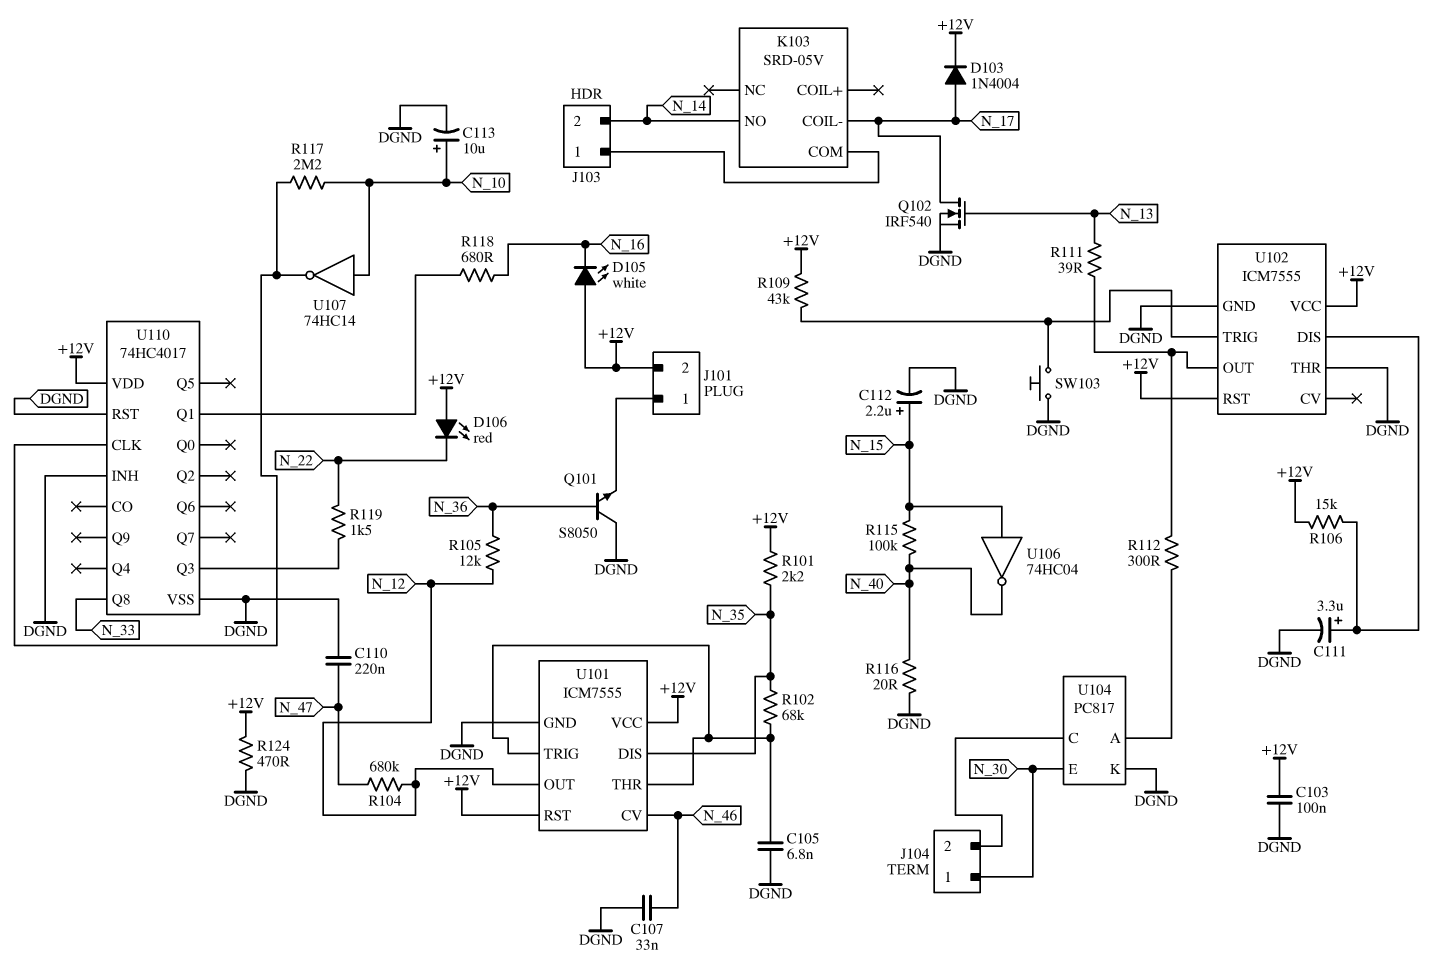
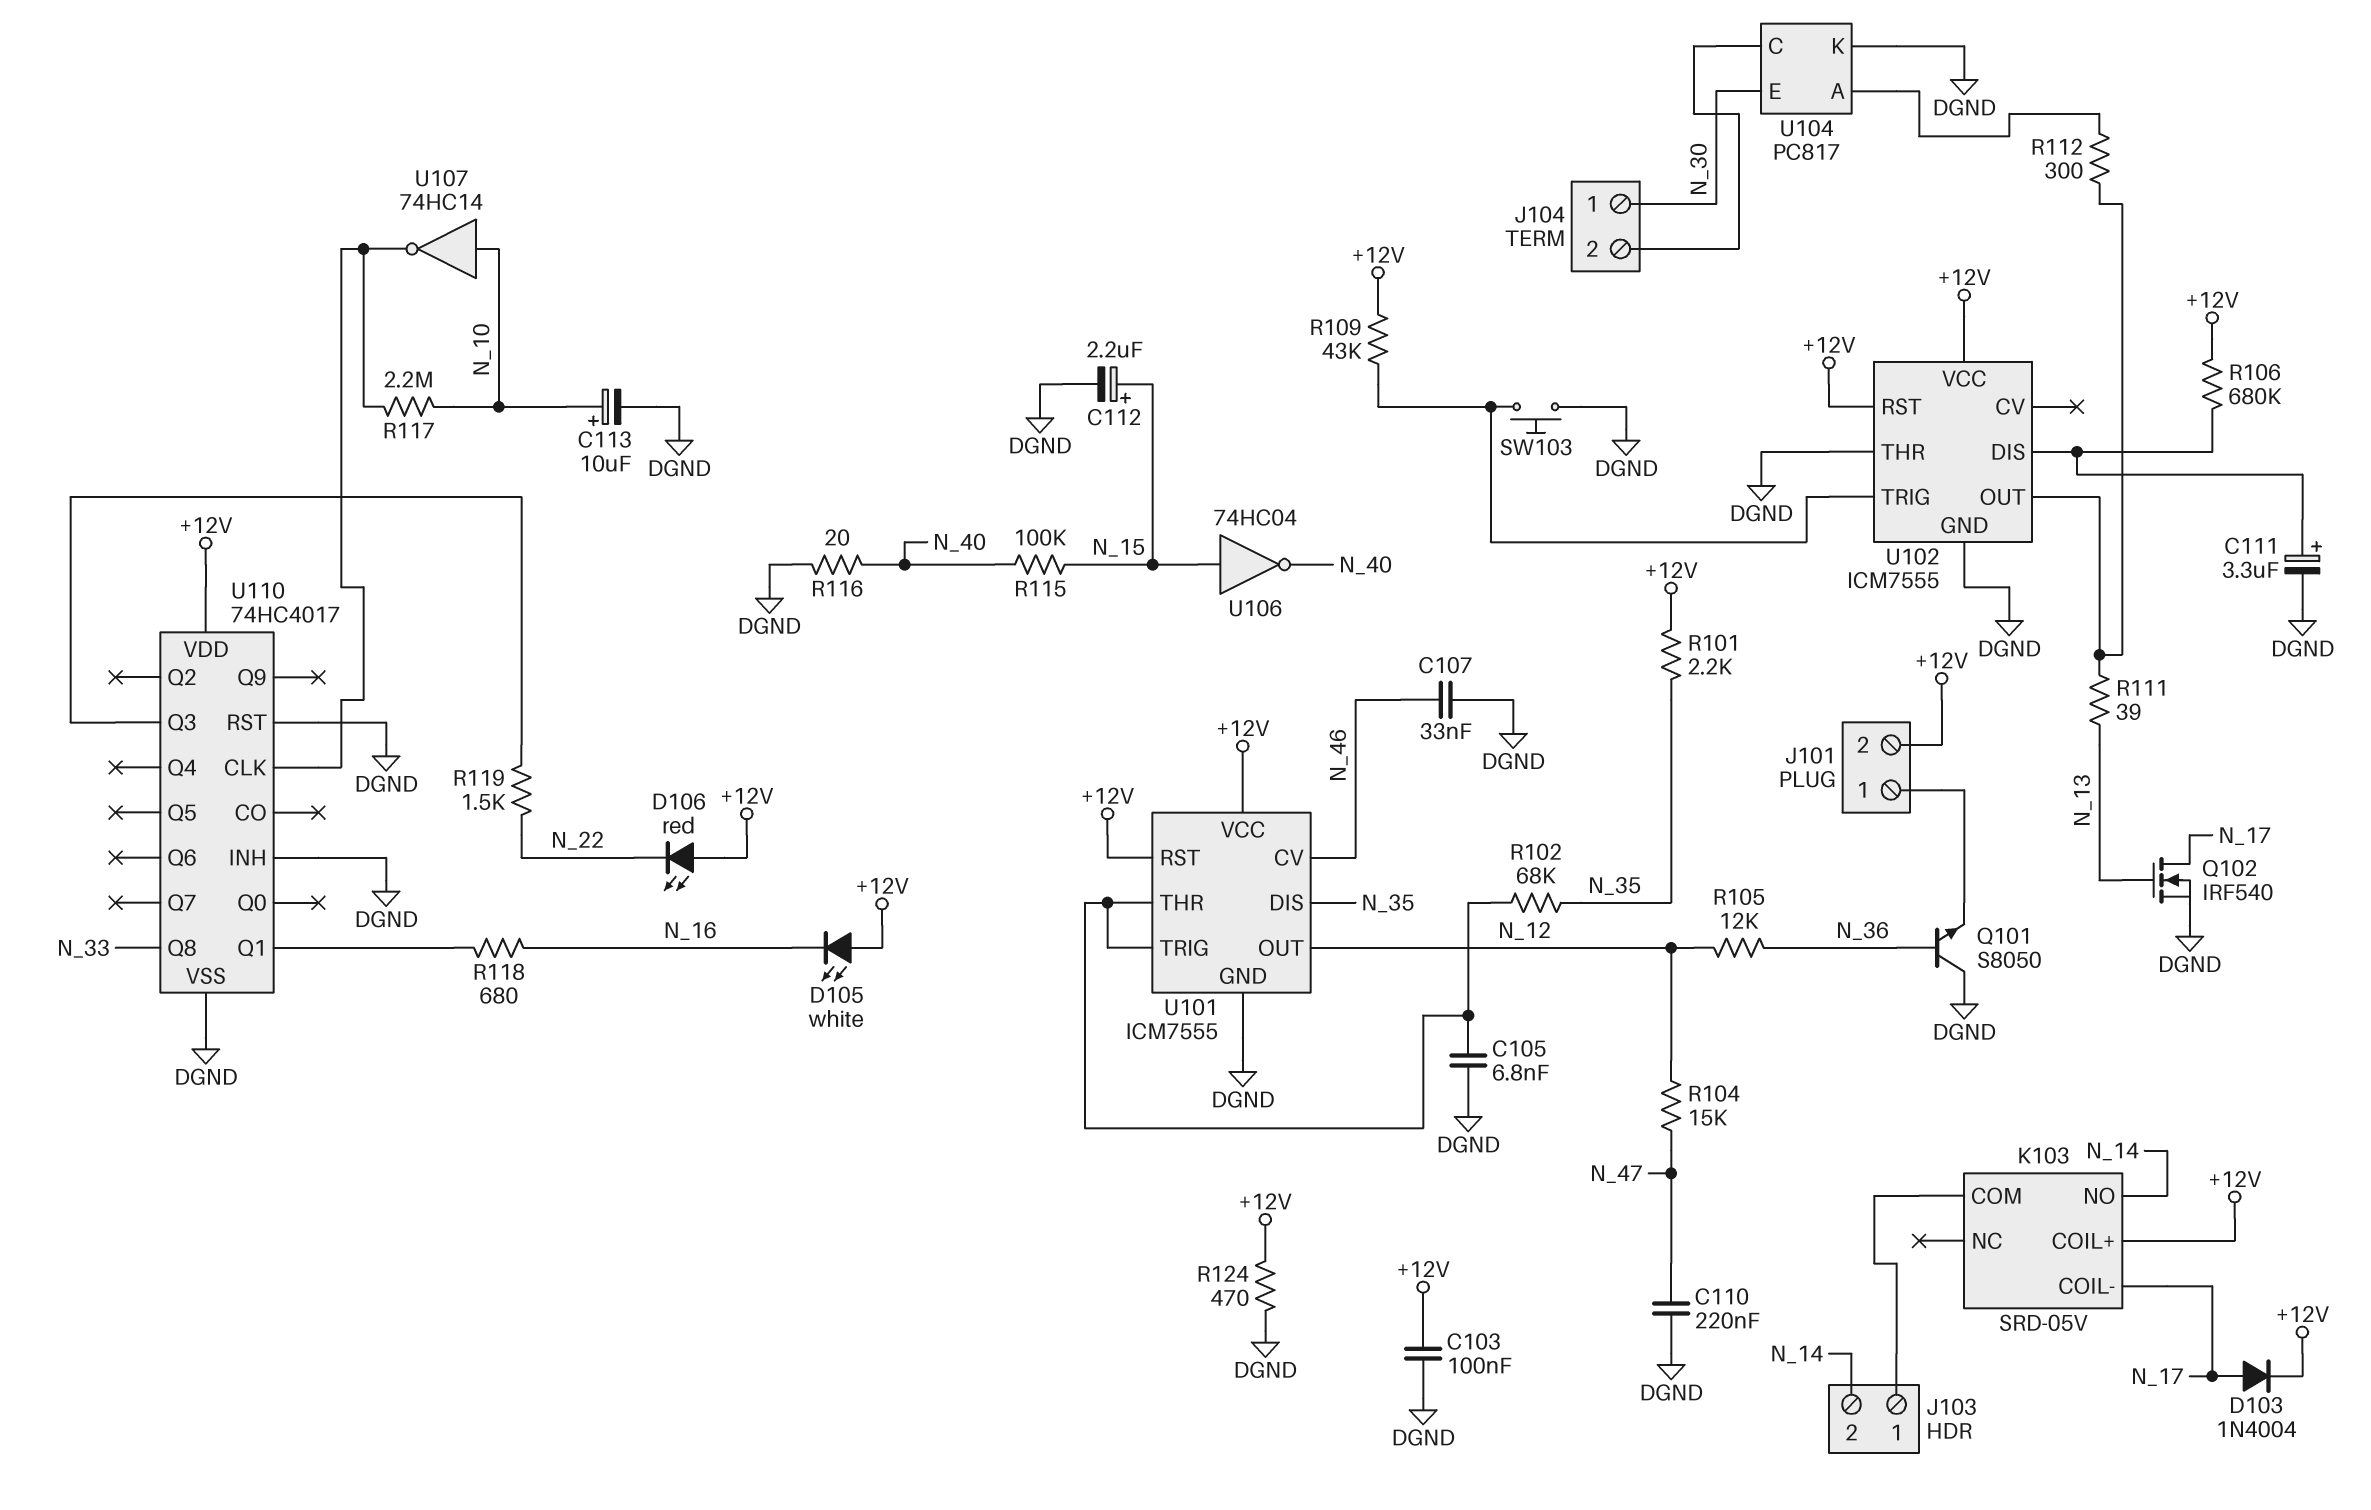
K103 pin COIL+: none -> +12V
R104: 680k (N_12, N_47) -> 15k (N_12, N_47)
R106: 15k (+12V, U102/DIS) -> 680k (+12V, U102/DIS)

